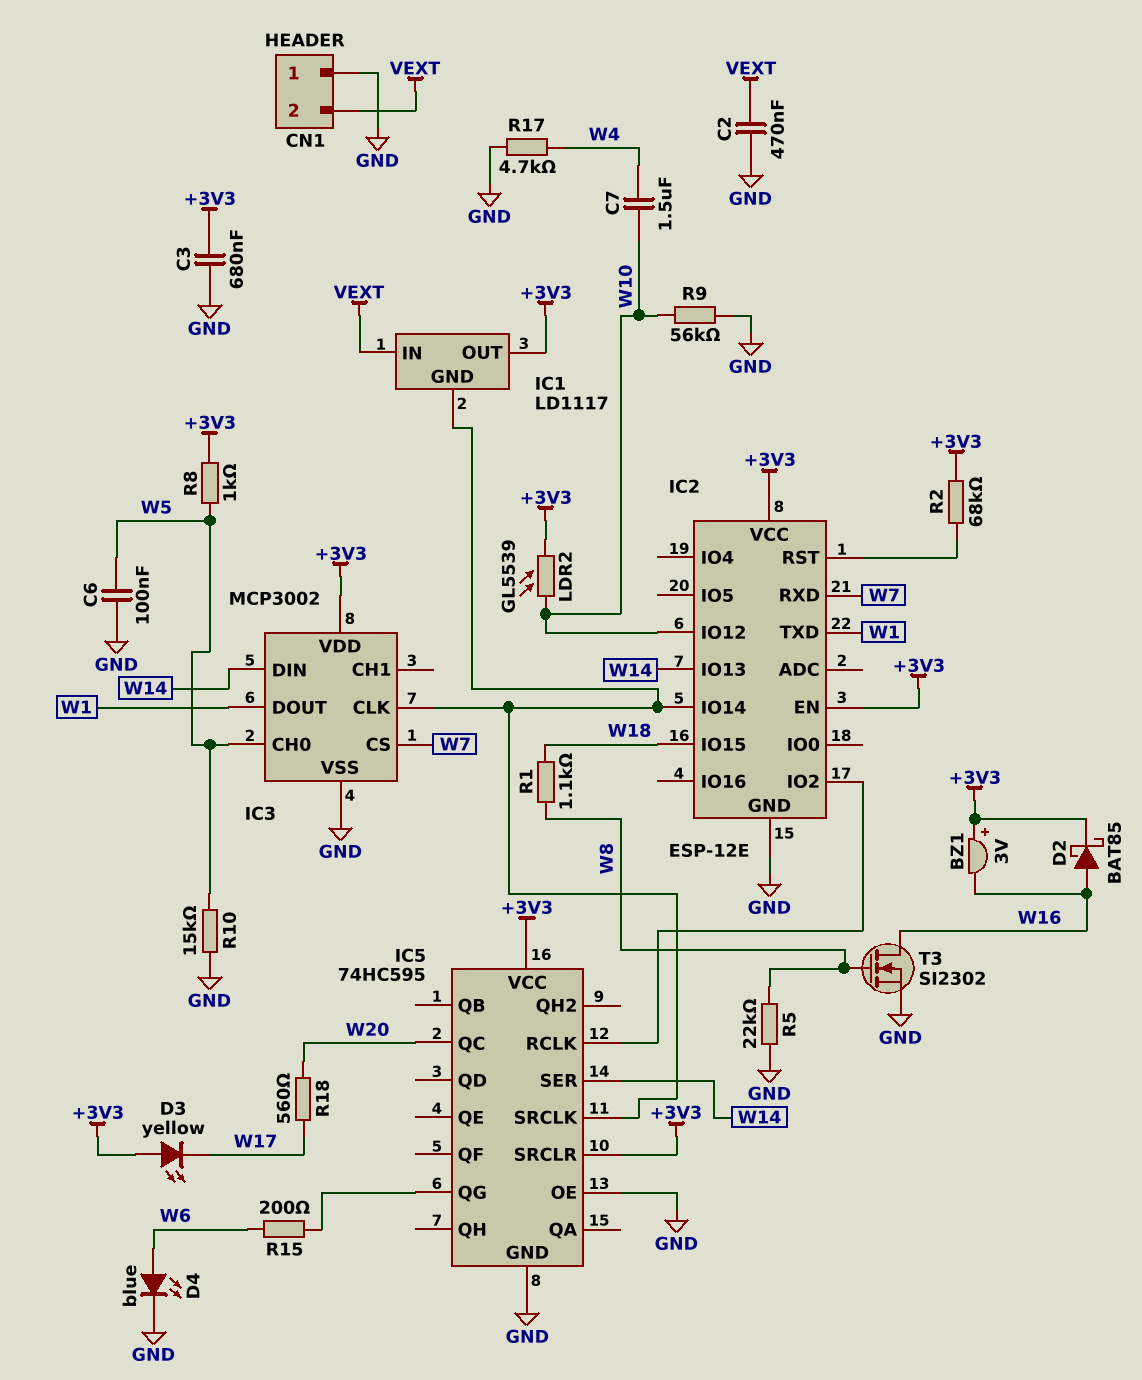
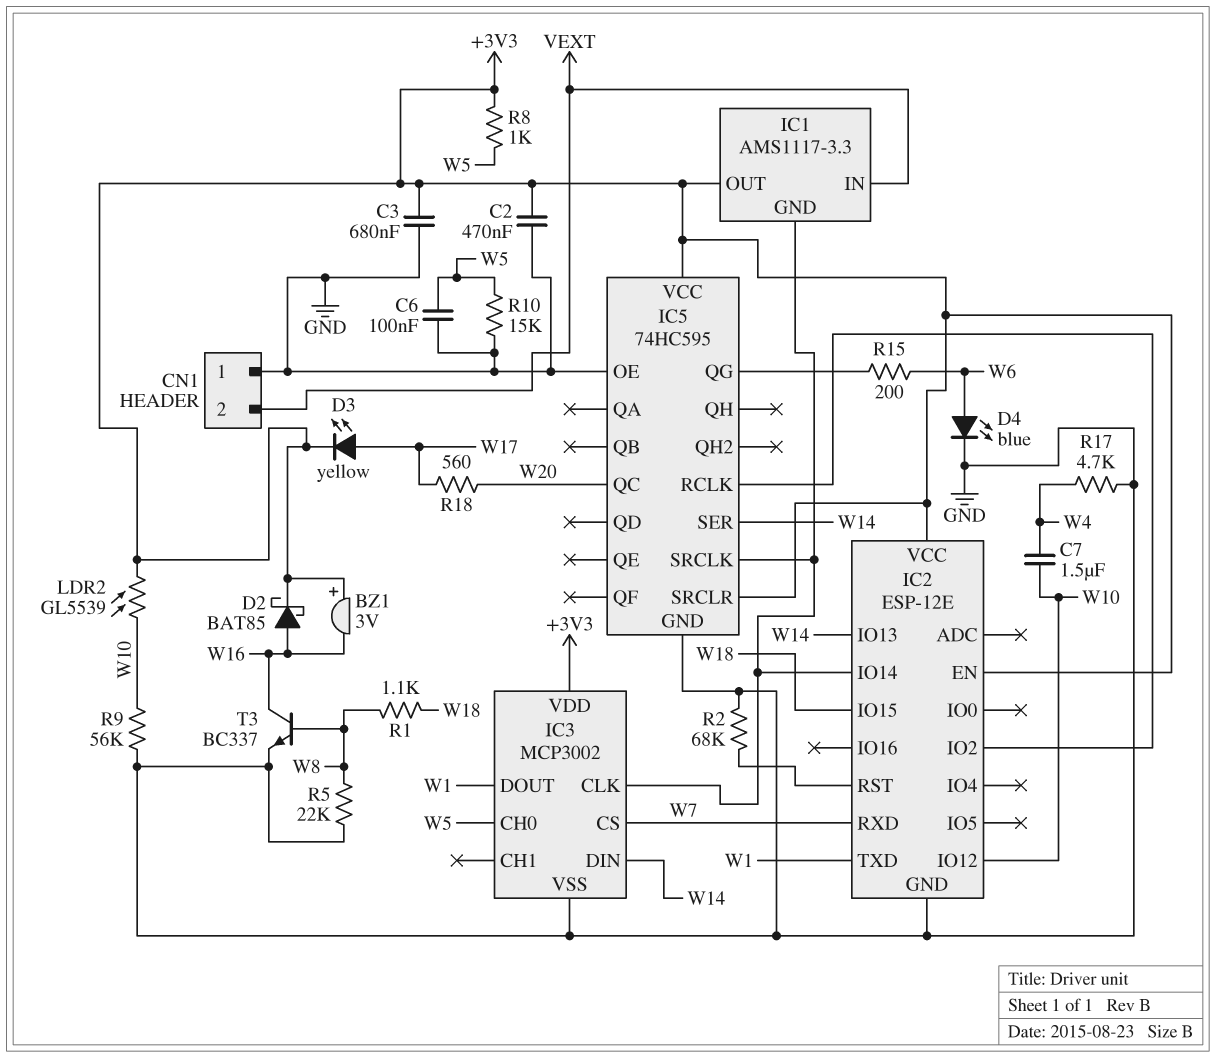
C2: 470nF (GND, VEXT) -> 470nF (+3V3, GND)
D3: LED yellow (A +3V3, K W17) -> LED yellow (A W17, K +3V3)
IC1: LD1117 -> AMS1117-3.3
R2: 68k (+3V3, IC2/RST) -> 68k (GND, IC2/RST)
T3: NMOS SI2302 (G W8, D W16, S GND) -> NPN BC337 (B W8, C W16, E GND)

